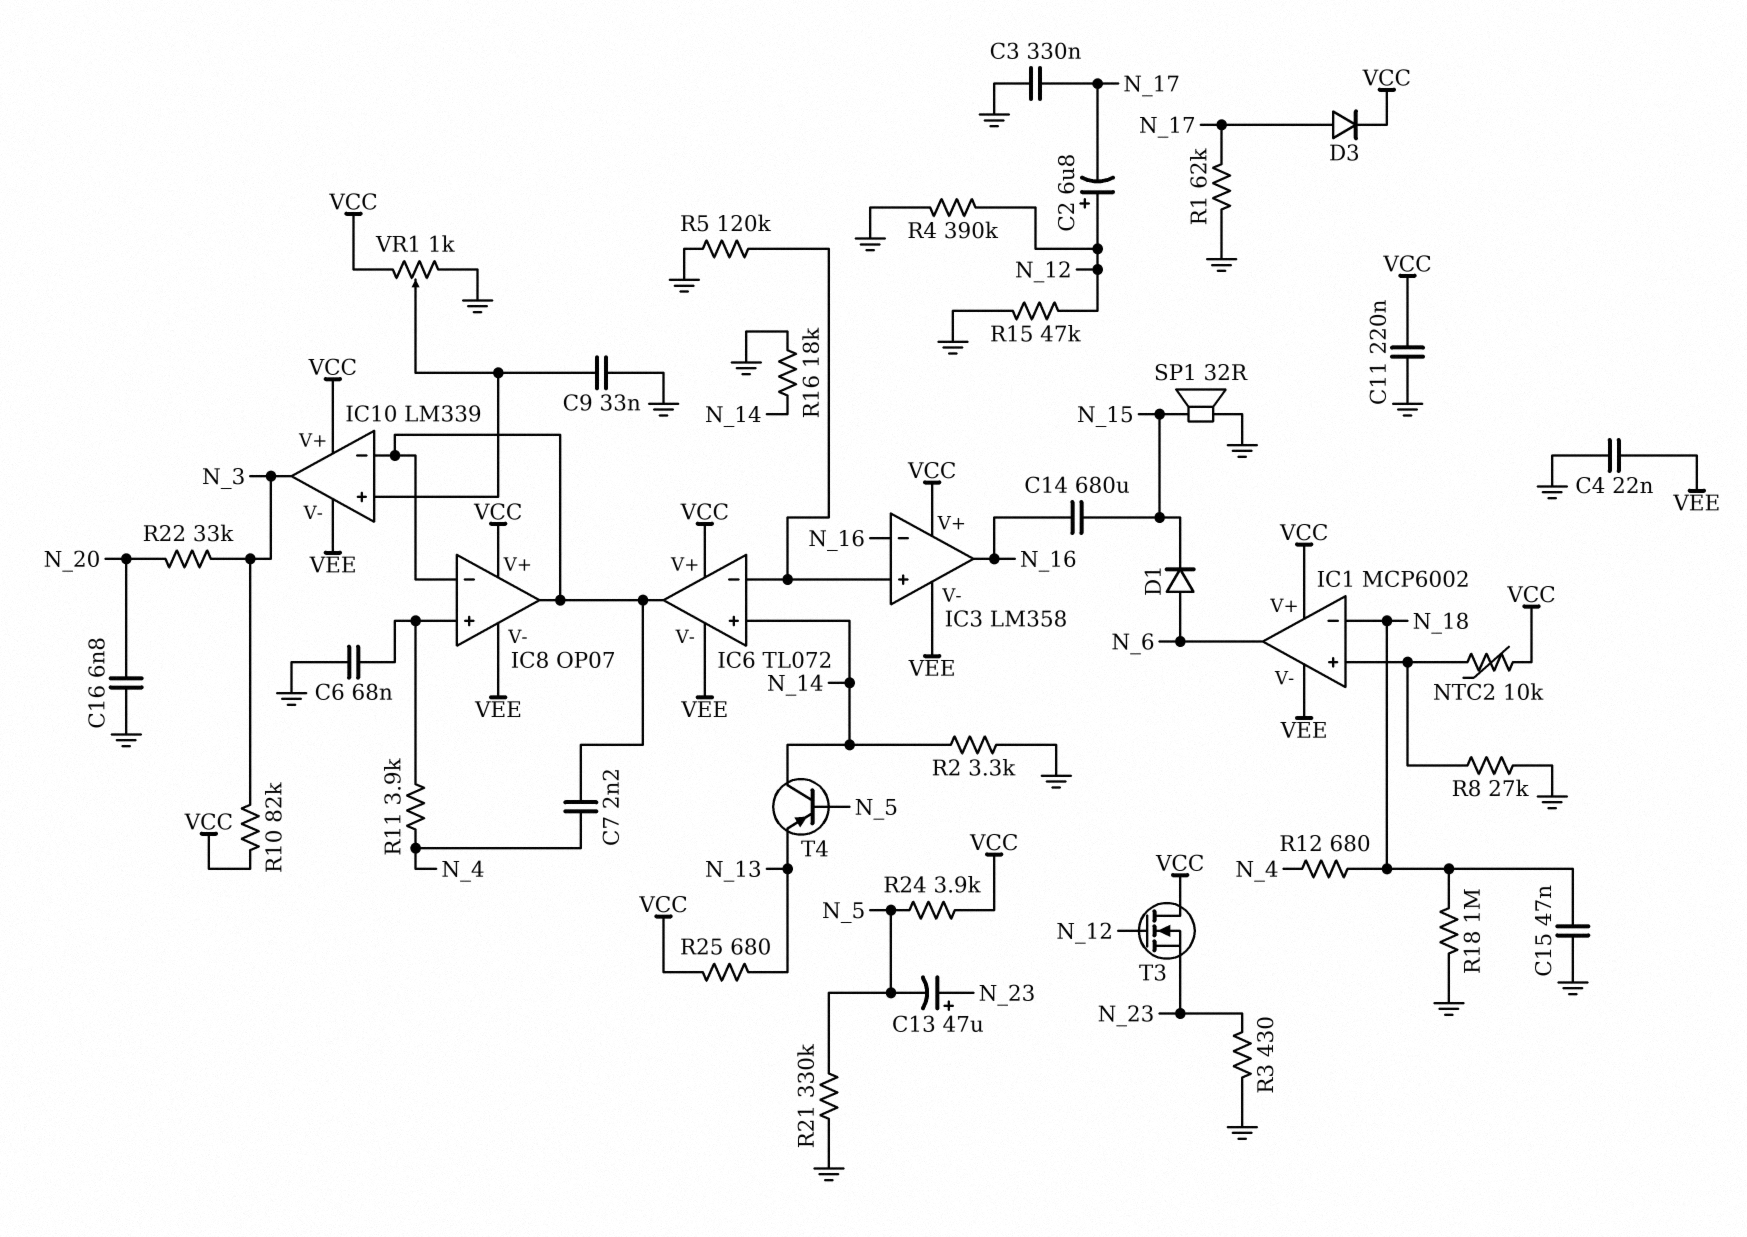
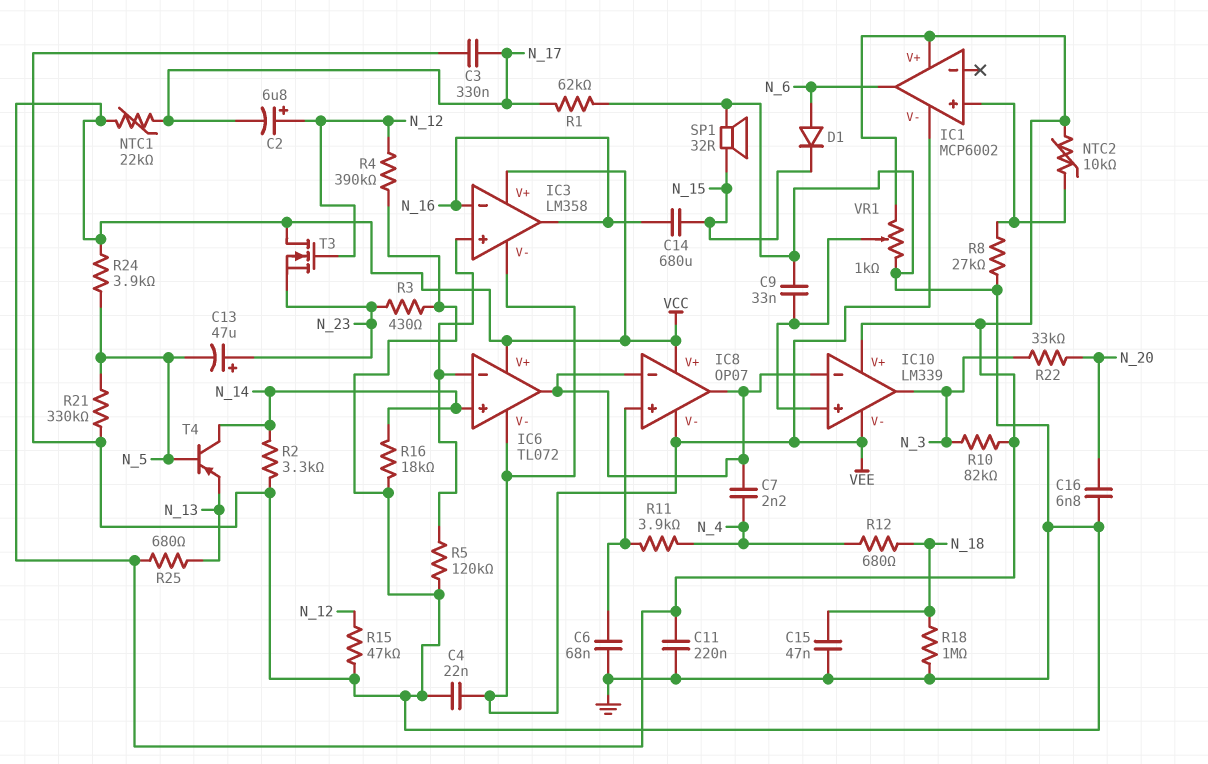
D3: diode (A N_17, K VCC) -> none
IC1 pin in-: N_18 -> none
NTC1: none -> 22k (N_17, VCC)

